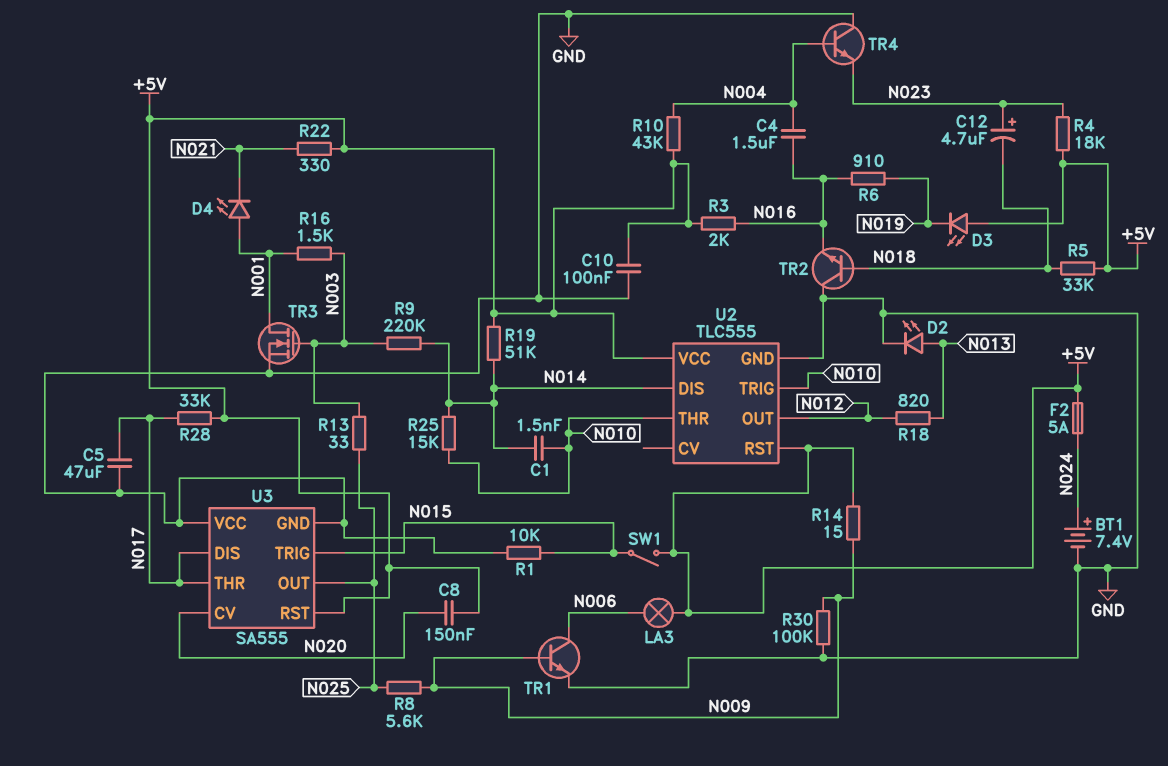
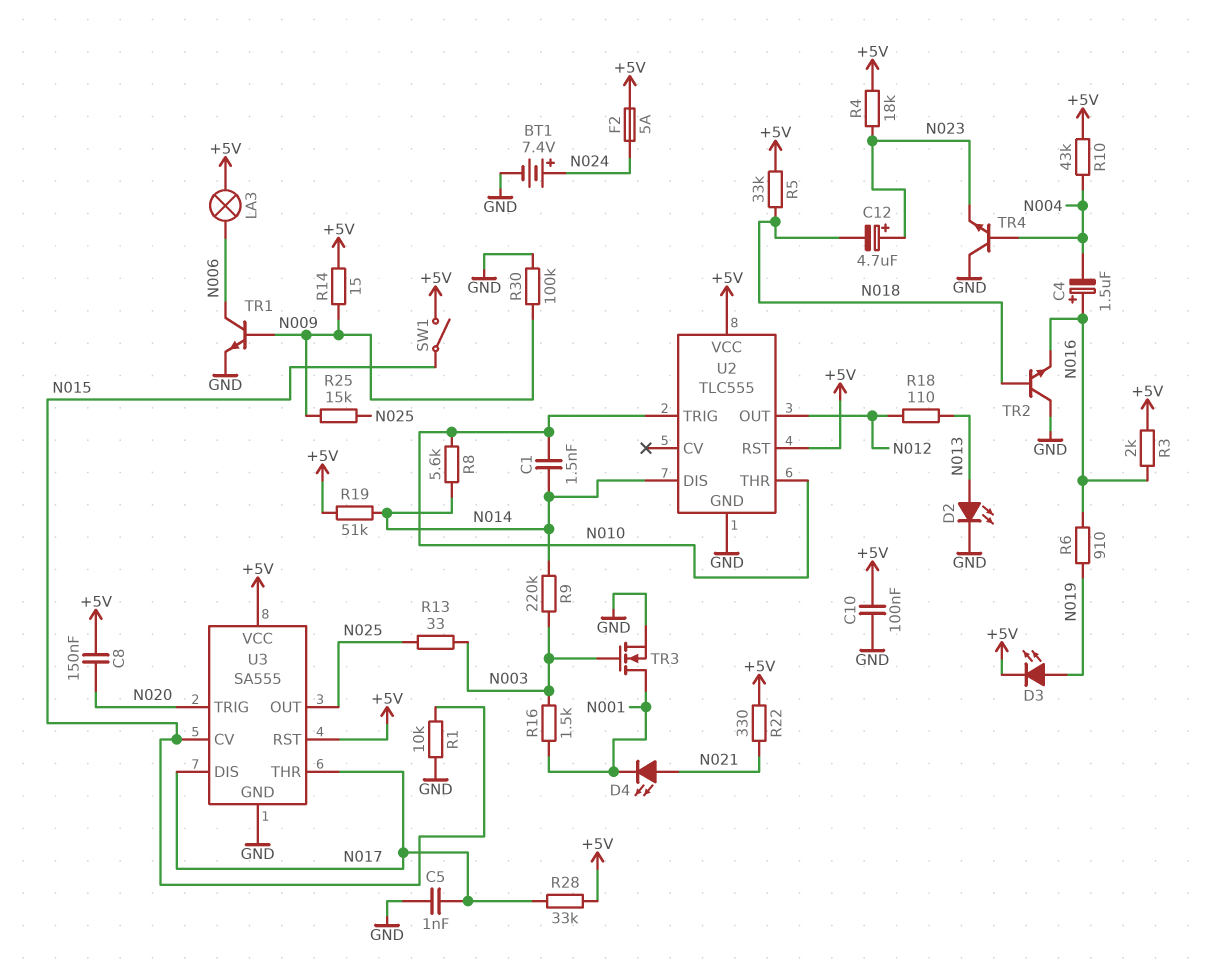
C4: 1.5uF (N004, N016) -> 1.5uF (plus N016, minus N004)
C5: 47uF (GND, N017) -> 1nF (GND, N017)
D3: LED (A +5V, K N019) -> LED (A N019, K +5V)
D4: LED (A N001, K N021) -> LED (A N021, K N001)
R8: 5.6k (N009, N025) -> 5.6k (N010, N014)
R18: 820 (N012, N013) -> 110 (N012, N013)
R25: 15k (N010, N014) -> 15k (N009, N025)
U3 pin CV: N020 -> N015
U3 pin TRIG: N015 -> N020
U3 pin VCC: GND -> +5V

